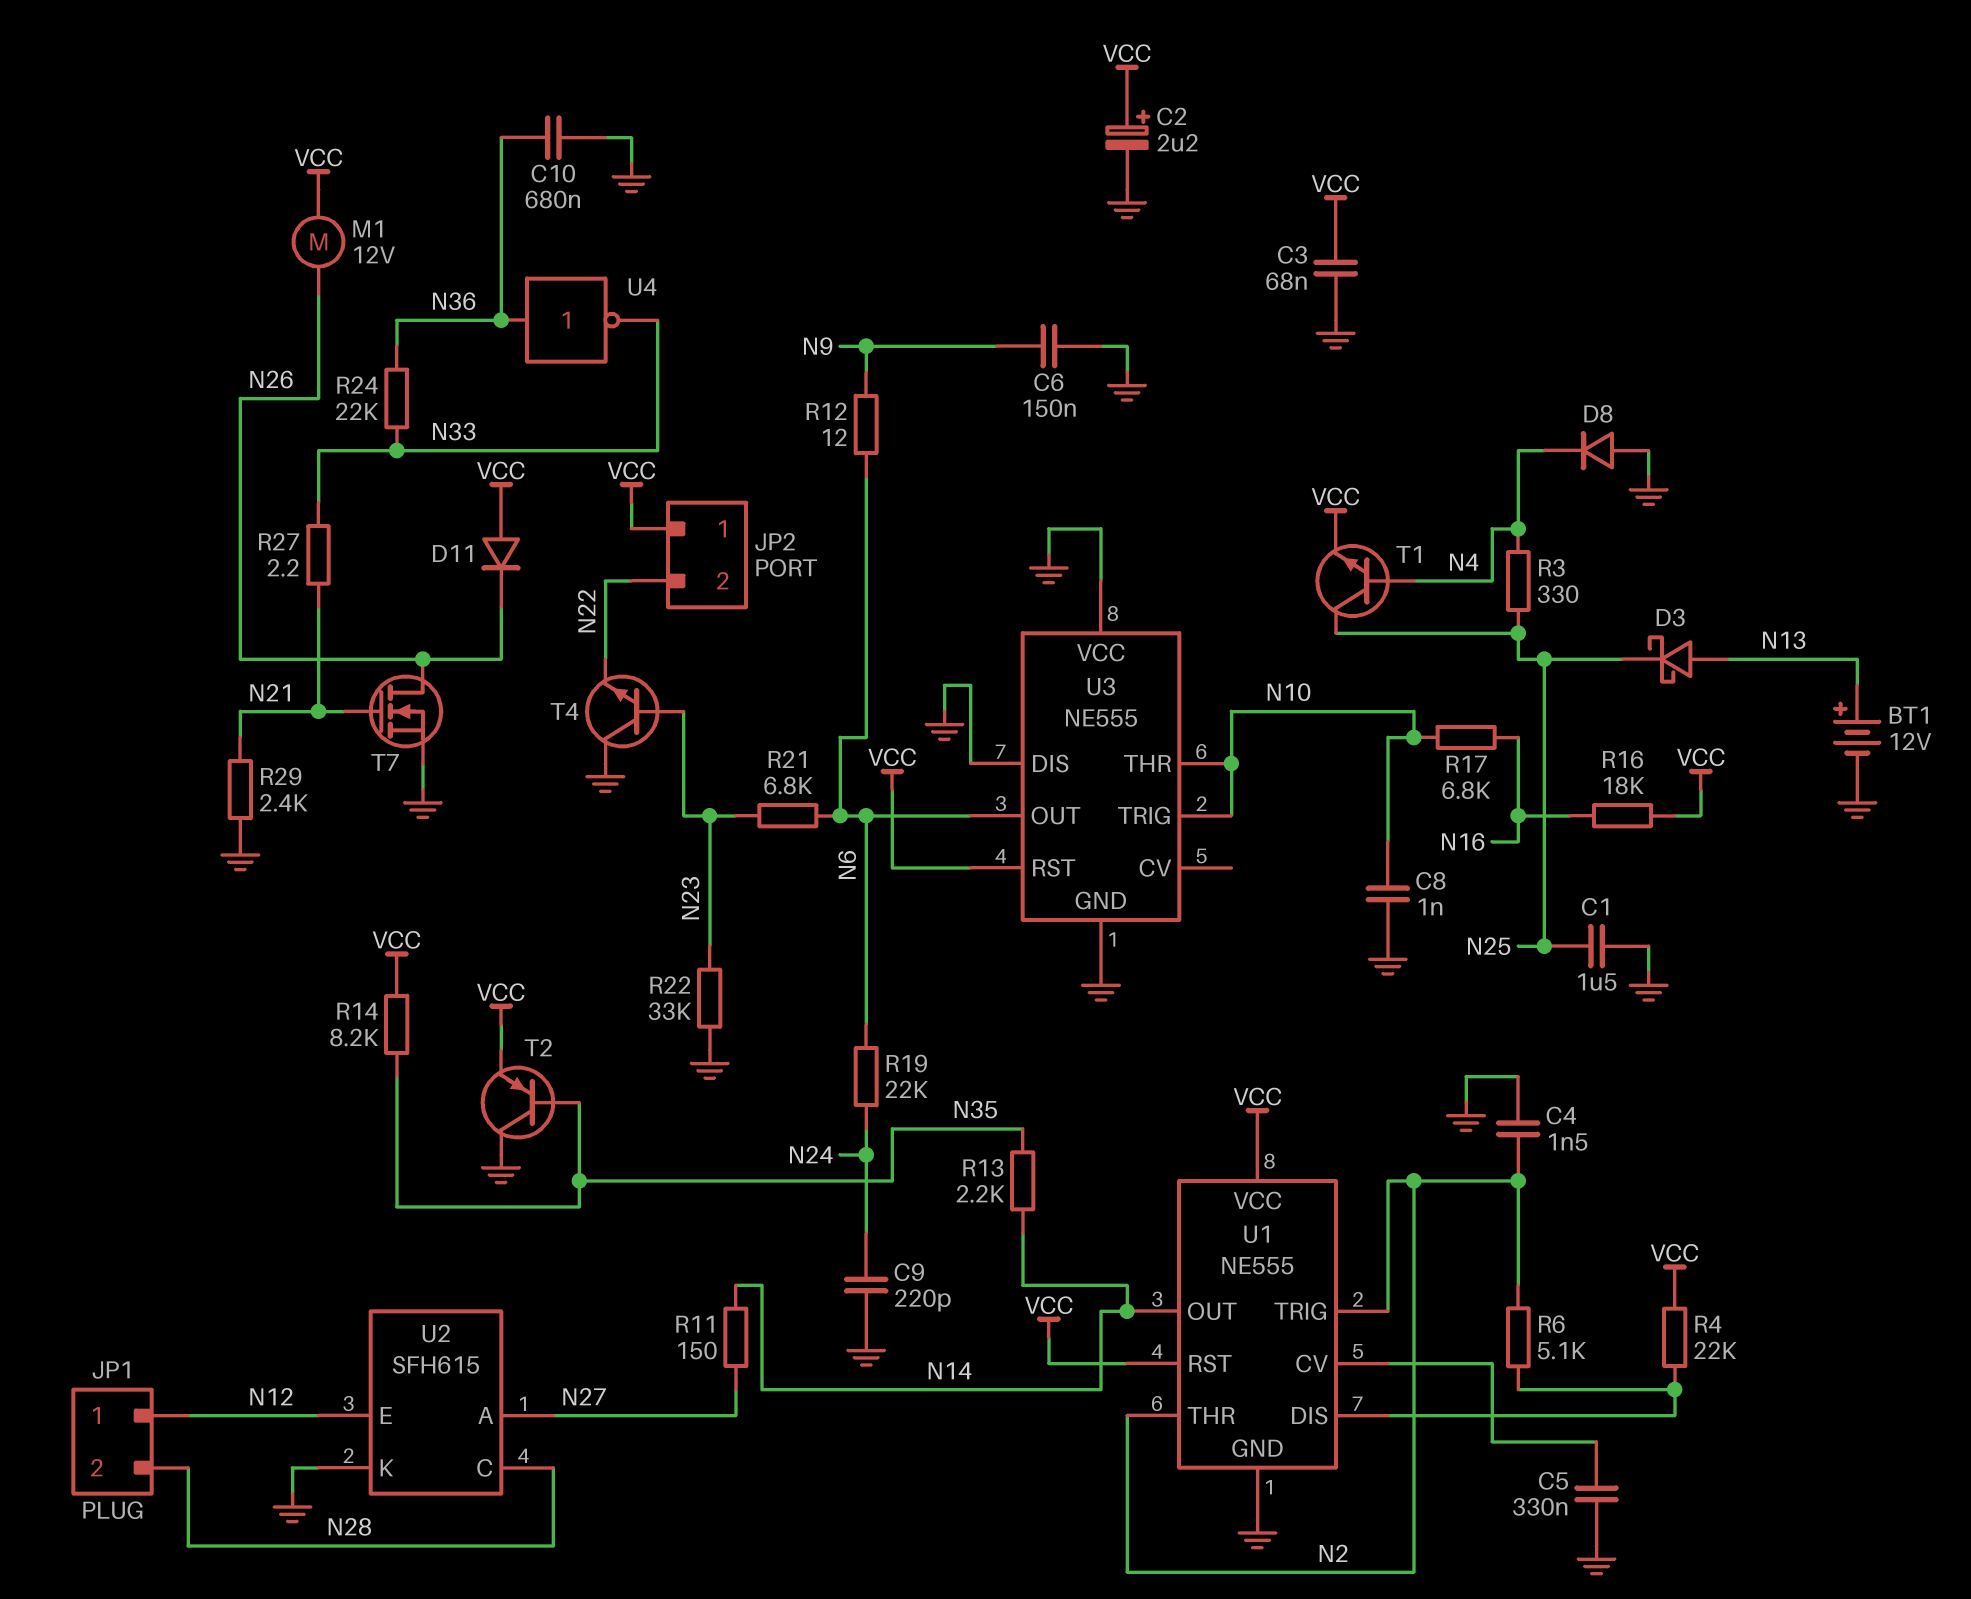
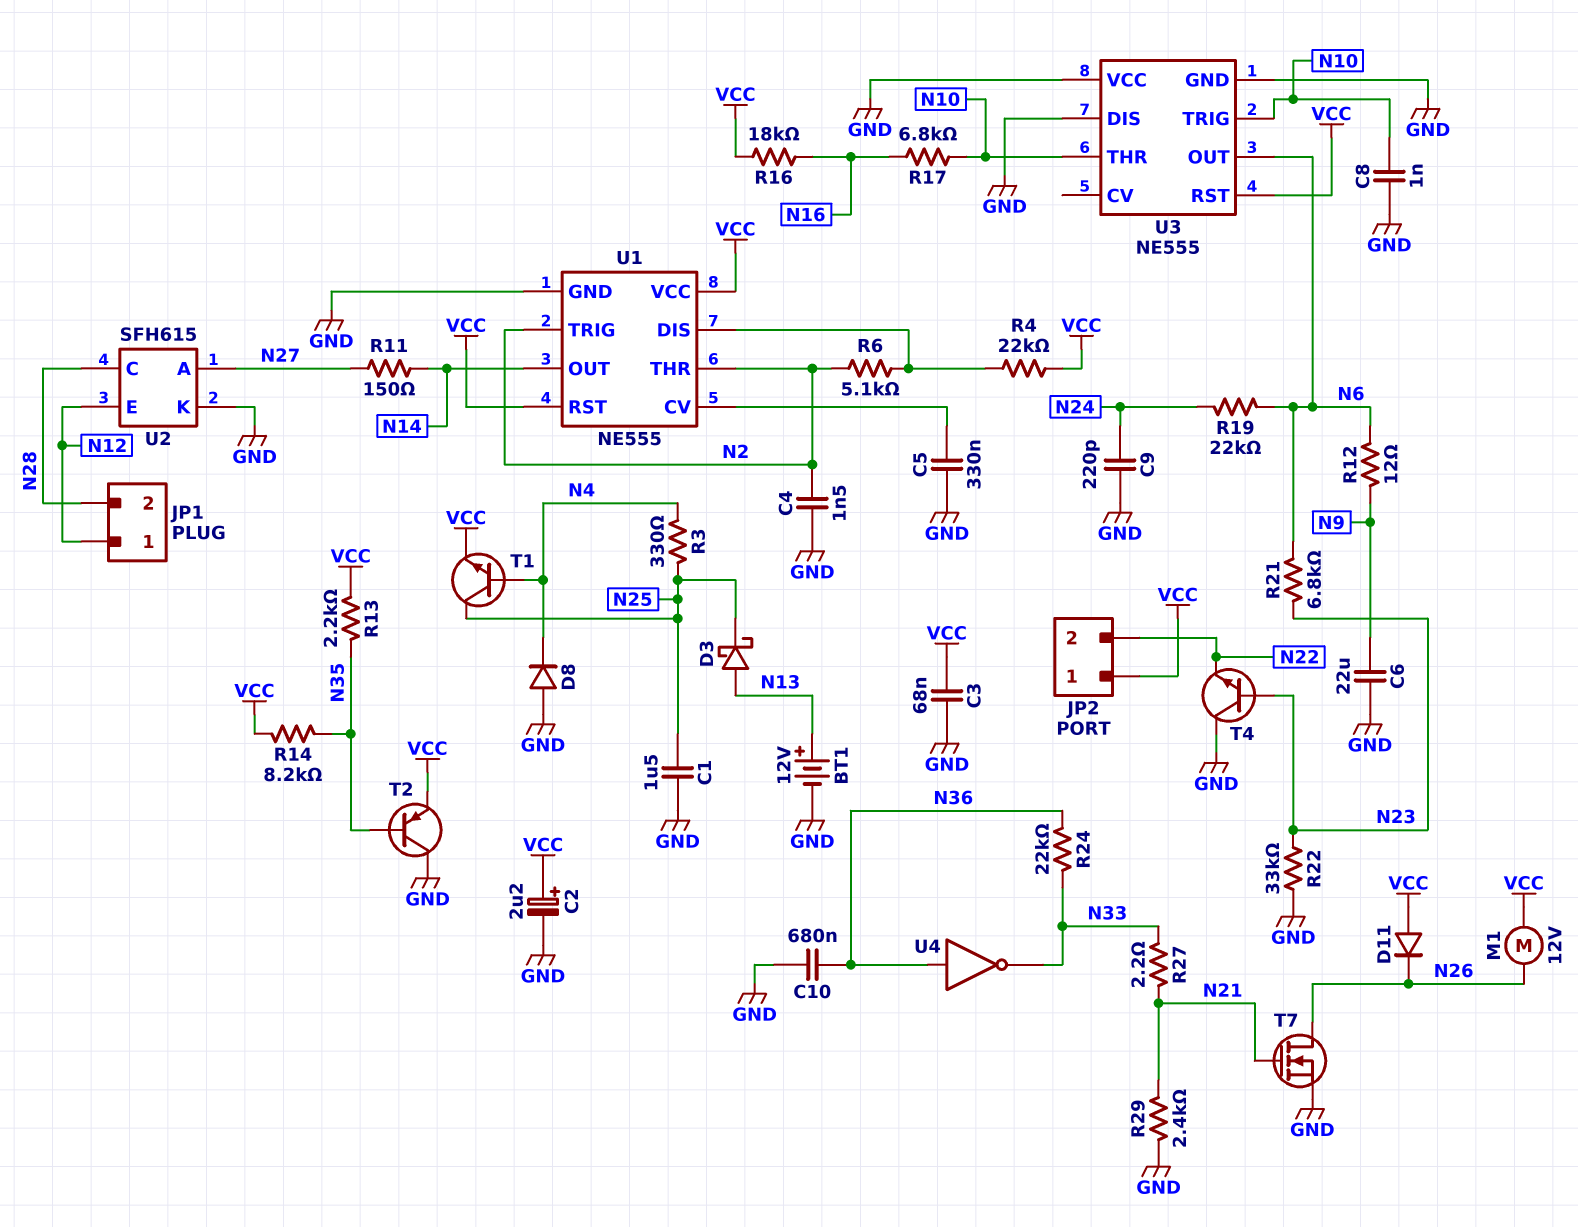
C6: 150nF (GND, N9) -> 22uF (GND, N9)
R13: 2.2k (N14, N35) -> 2.2k (N35, VCC)

